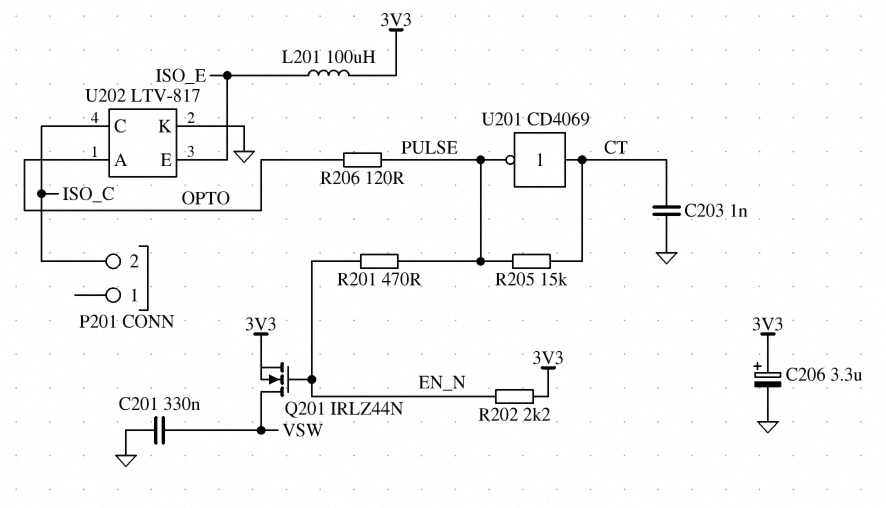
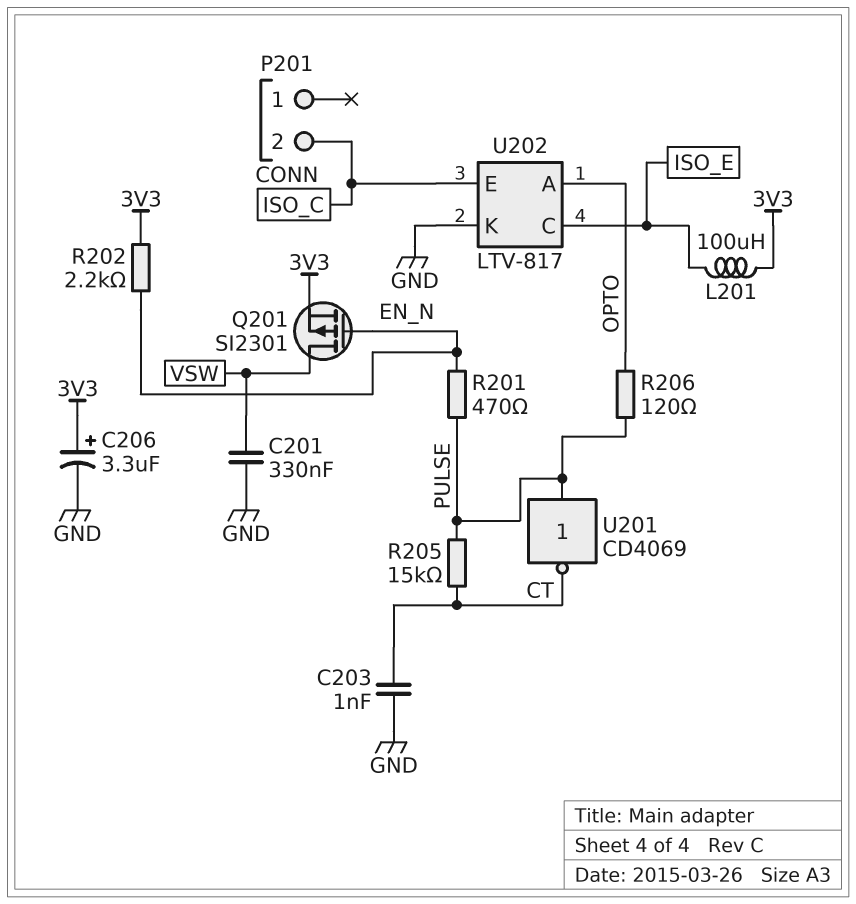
Q201: NMOS IRLZ44N (G EN_N, D VSW, S 3V3) -> PMOS SI2301 (G EN_N, D VSW, S 3V3)
U201: NOT CD4069 (in CT, out PULSE) -> NOT CD4069 (in PULSE, out CT)
U202 pin C: ISO_C -> ISO_E
U202 pin E: ISO_E -> ISO_C

